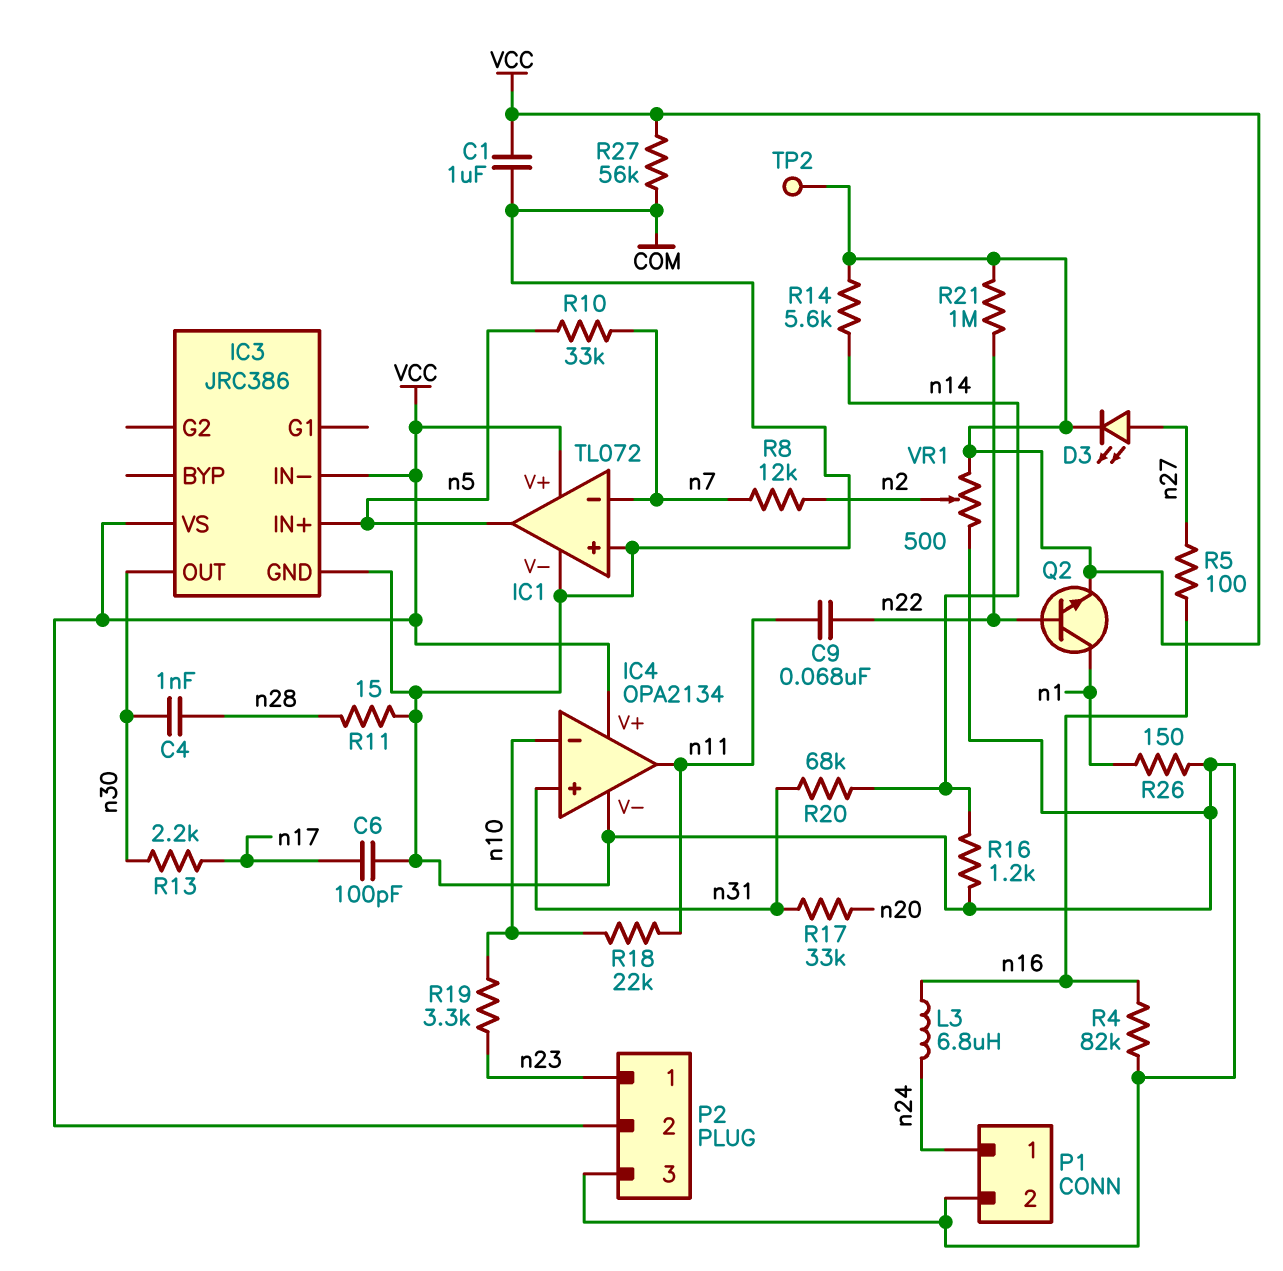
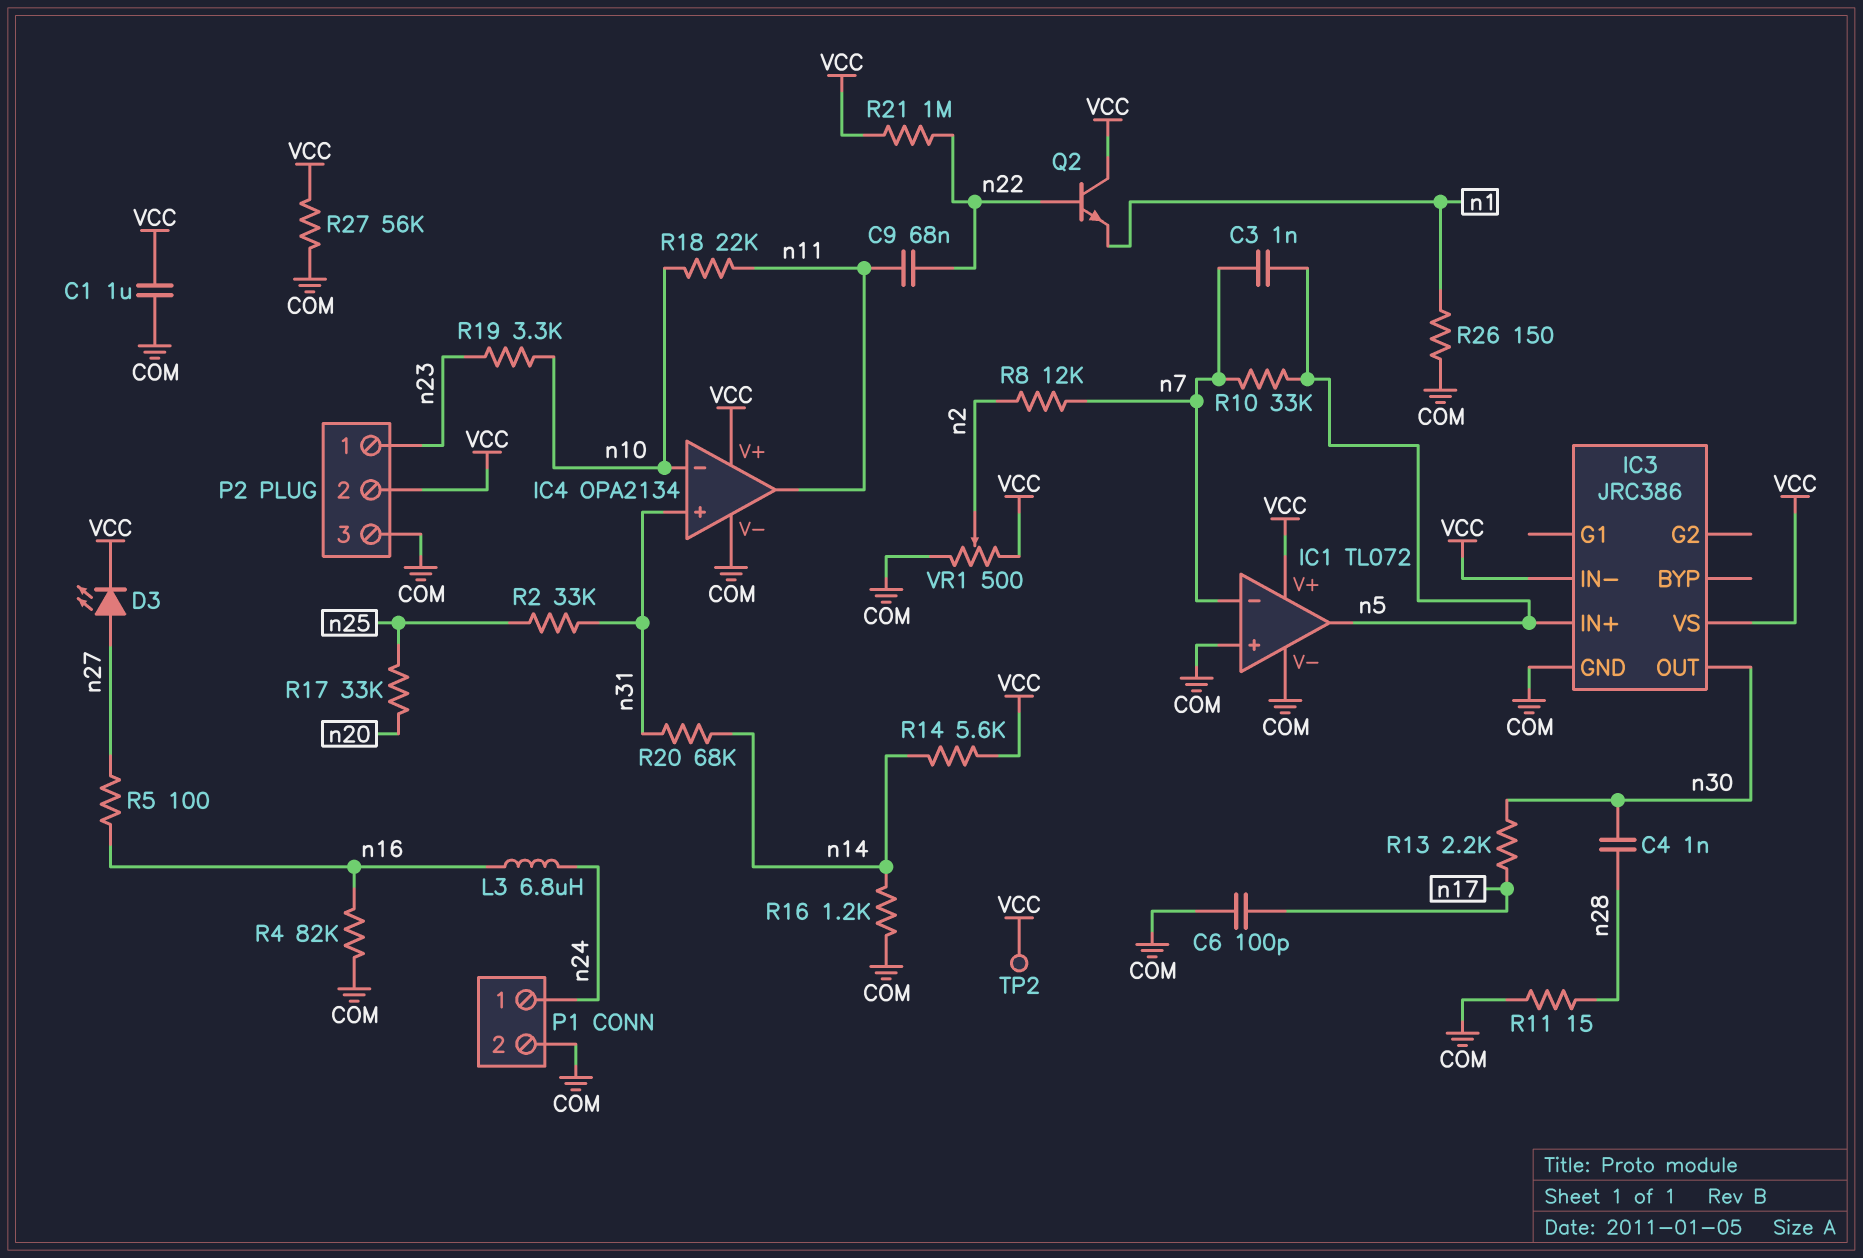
C3: none -> 1nF (n5, n7)
Q2: NPN (B n22, C n1, E VCC) -> NPN (B n22, C VCC, E n1)
R2: none -> 33k (n25, n31)
R17: 33k (n20, n31) -> 33k (n20, n25)

